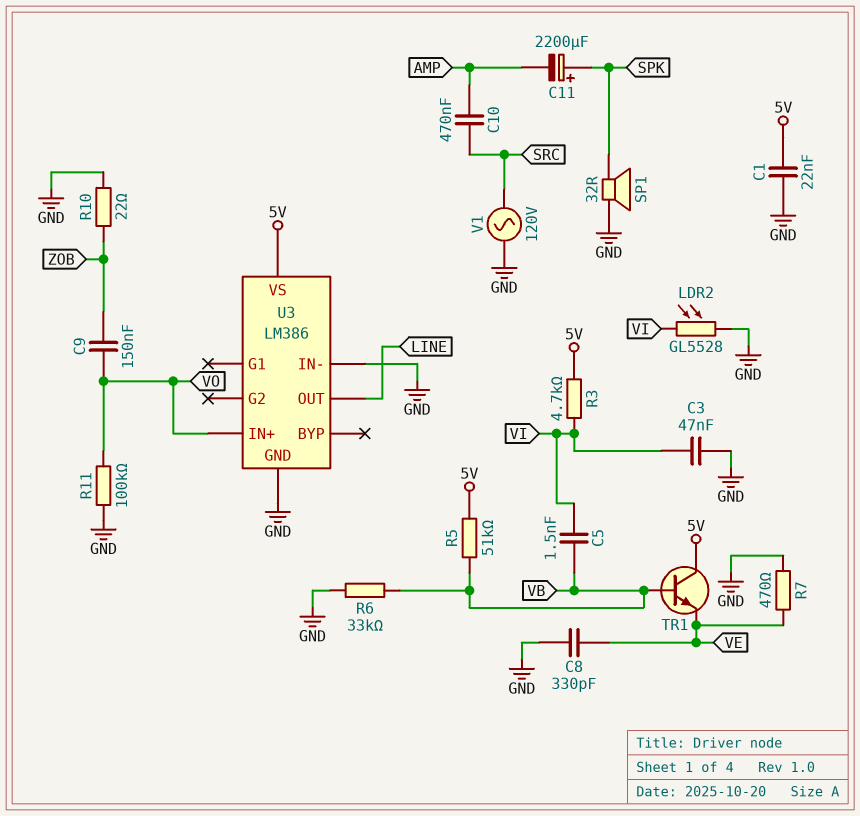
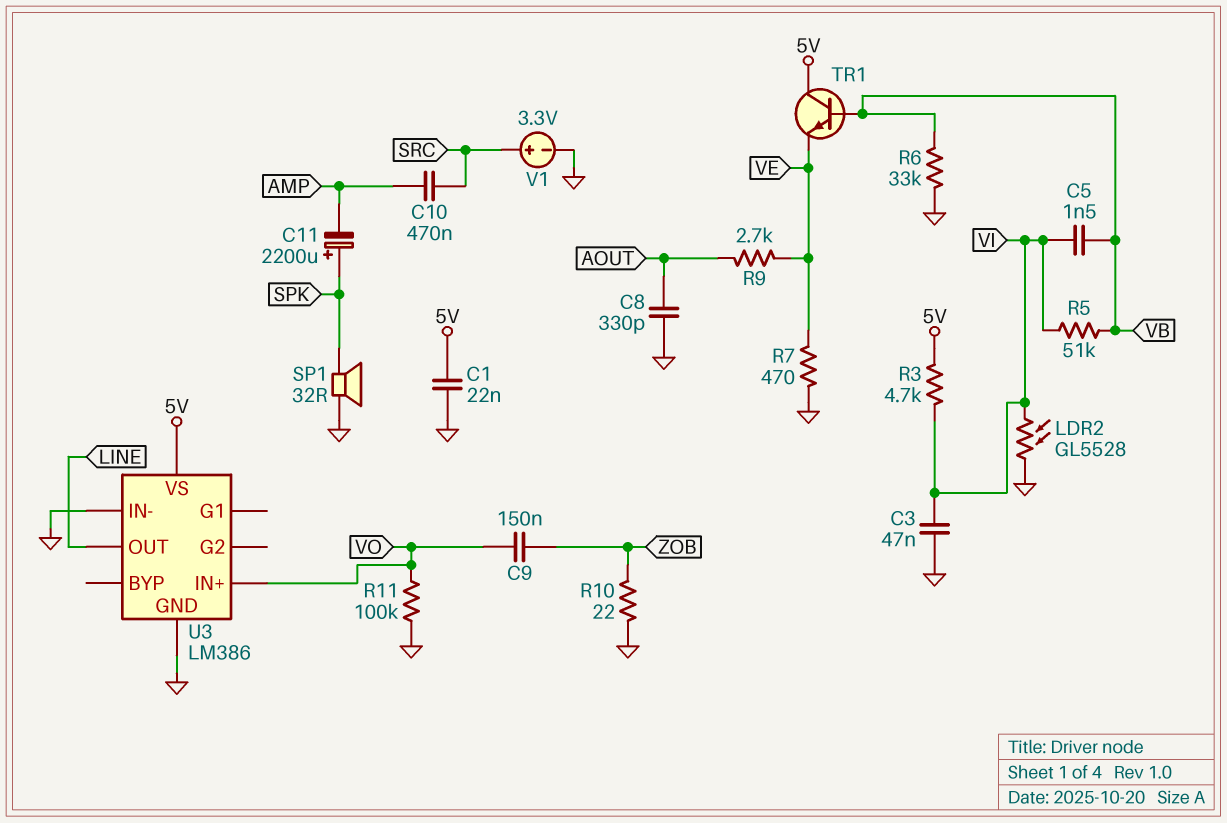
C8: 330pF (GND, VE) -> 330pF (AOUT, GND)
R5: 51k (5V, VB) -> 51k (VB, VI)
R9: none -> 2.7k (AOUT, VE)
V1: AC 120V (GND, SRC) -> 3.3V (plus SRC, minus GND)

